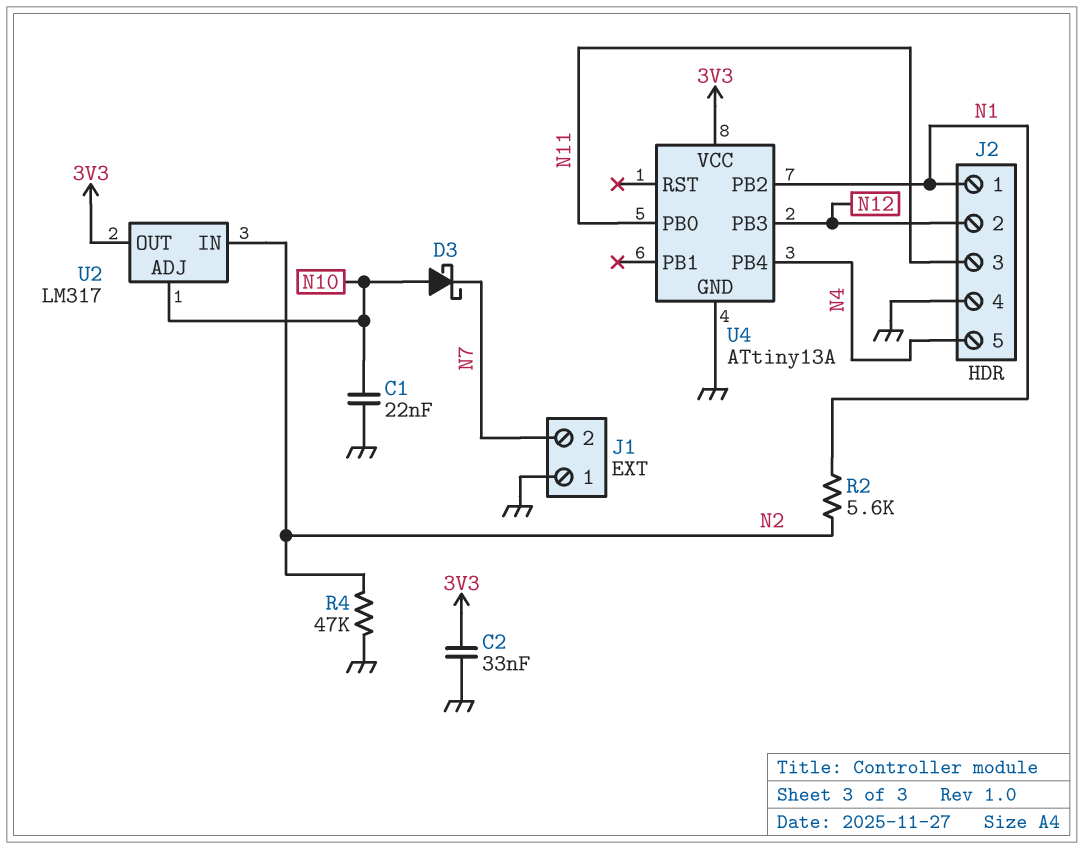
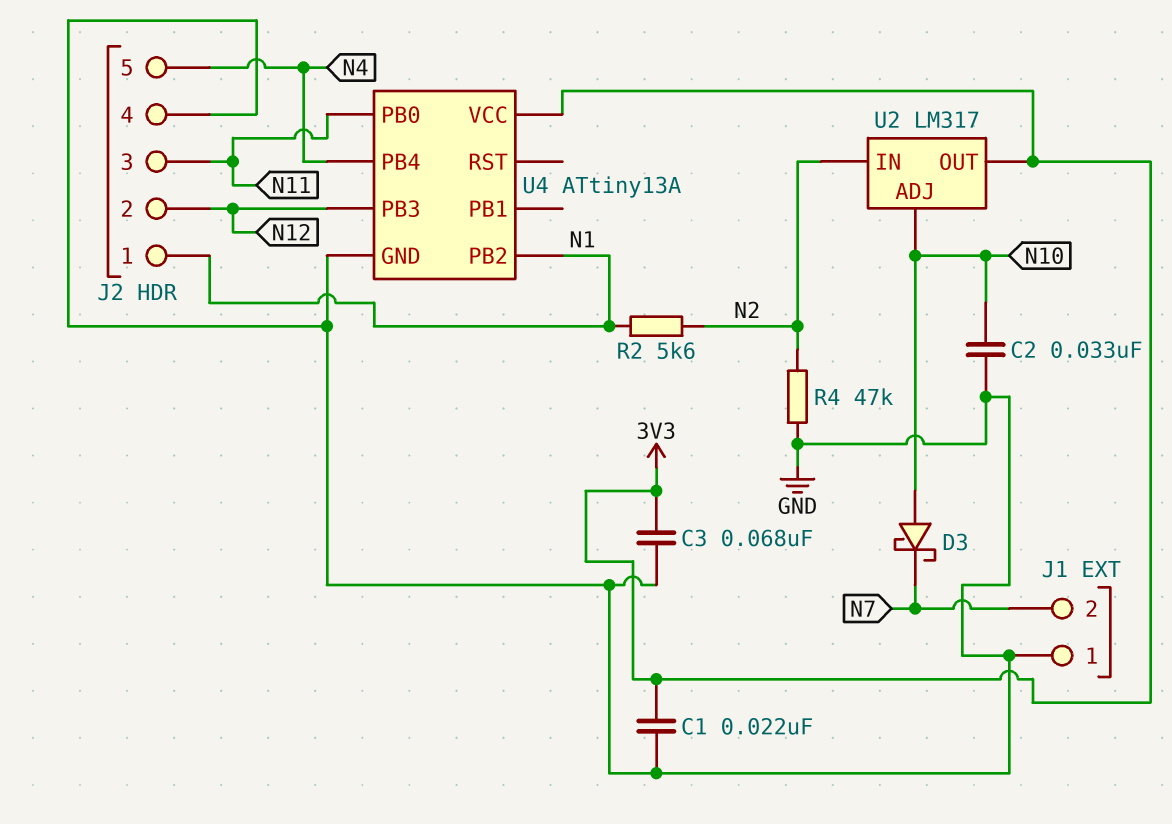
C1: 22nF (GND, N10) -> 22nF (3V3, GND)
C2: 33nF (3V3, GND) -> 33nF (GND, N10)
C3: none -> 68nF (3V3, GND)

